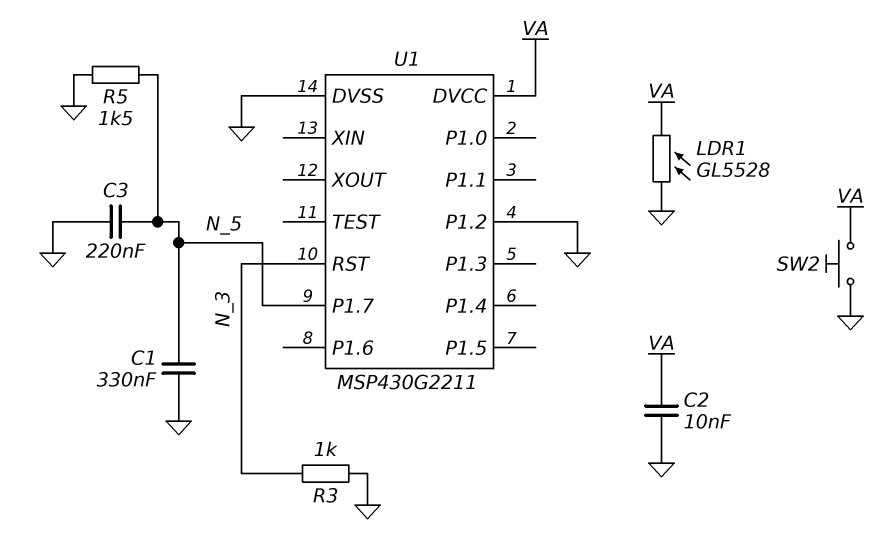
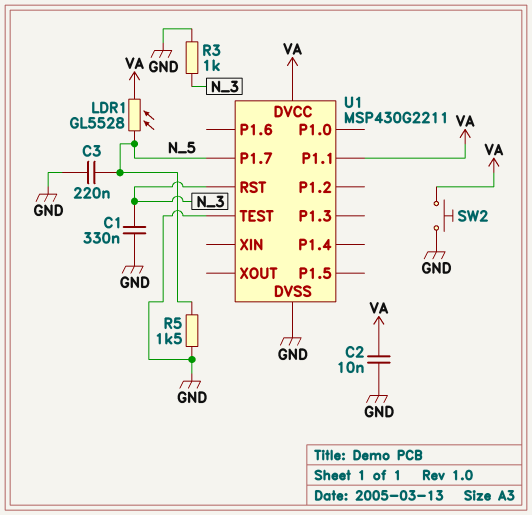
C1: 330nF (GND, N_5) -> 330nF (GND, N_3)
LDR1: GL5528 (GND, VA) -> GL5528 (N_5, VA)
U1 pin P1.1: none -> VA
U1 pin P1.2: GND -> none
U1 pin TEST: none -> GND

